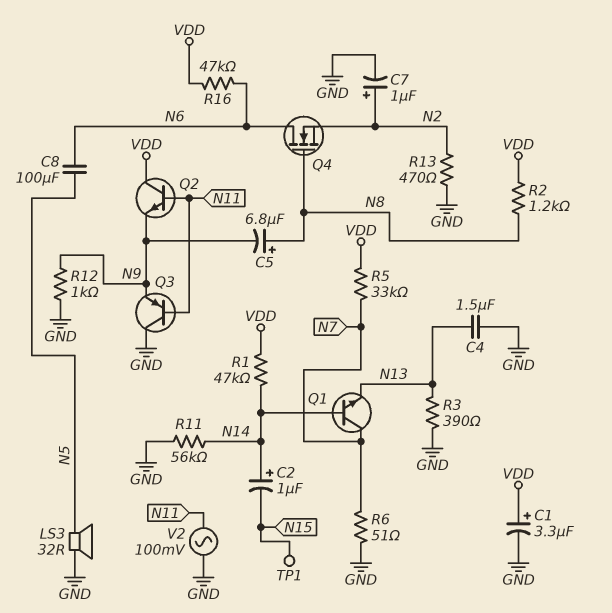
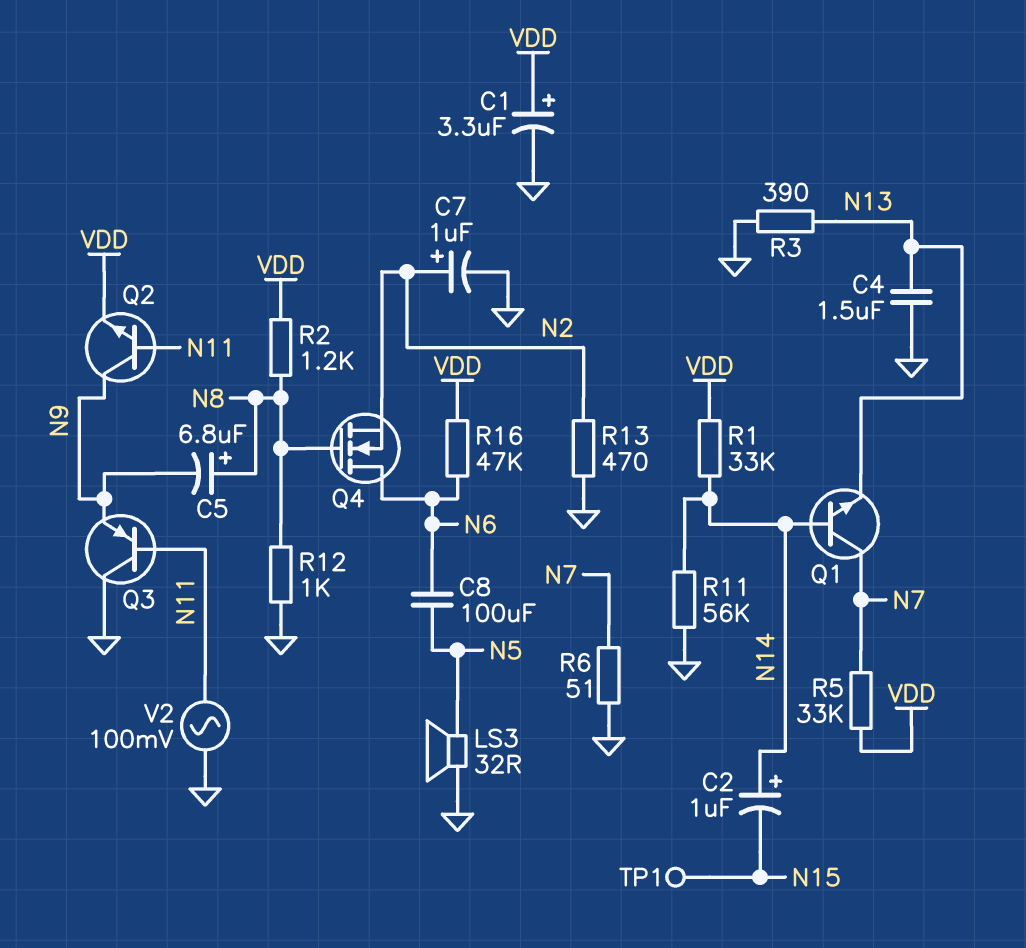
Q2: NPN (B N11, C VDD, E N9) -> NPN (B N11, C N9, E VDD)
R1: 47k (N14, VDD) -> 33k (N14, VDD)
R12: 1k (GND, N9) -> 1k (GND, N8)

